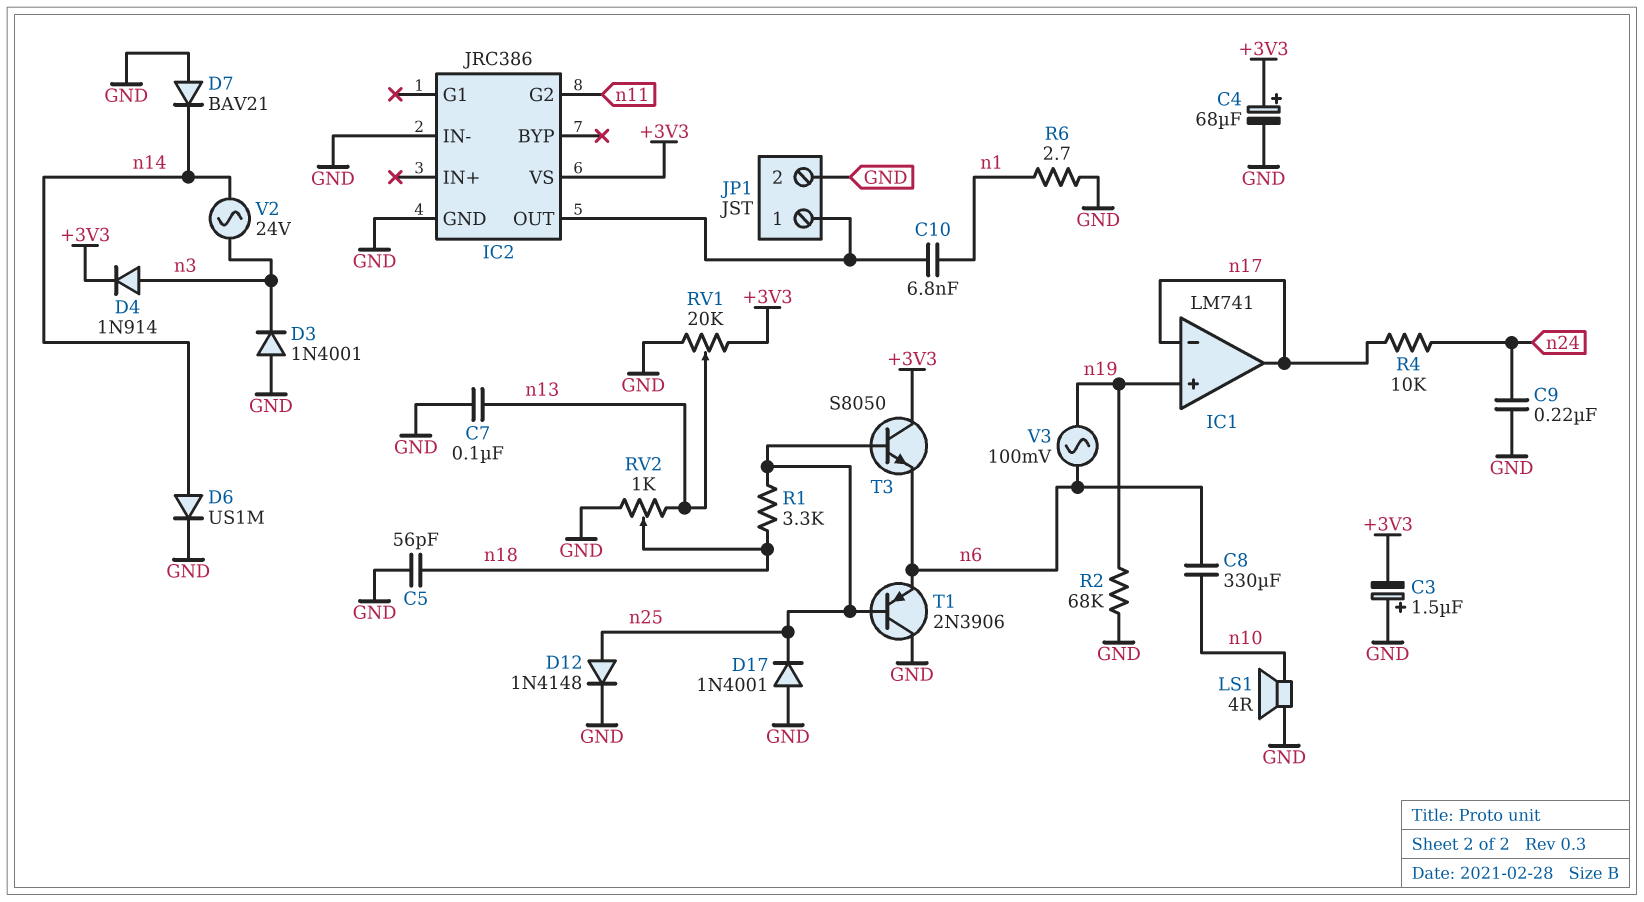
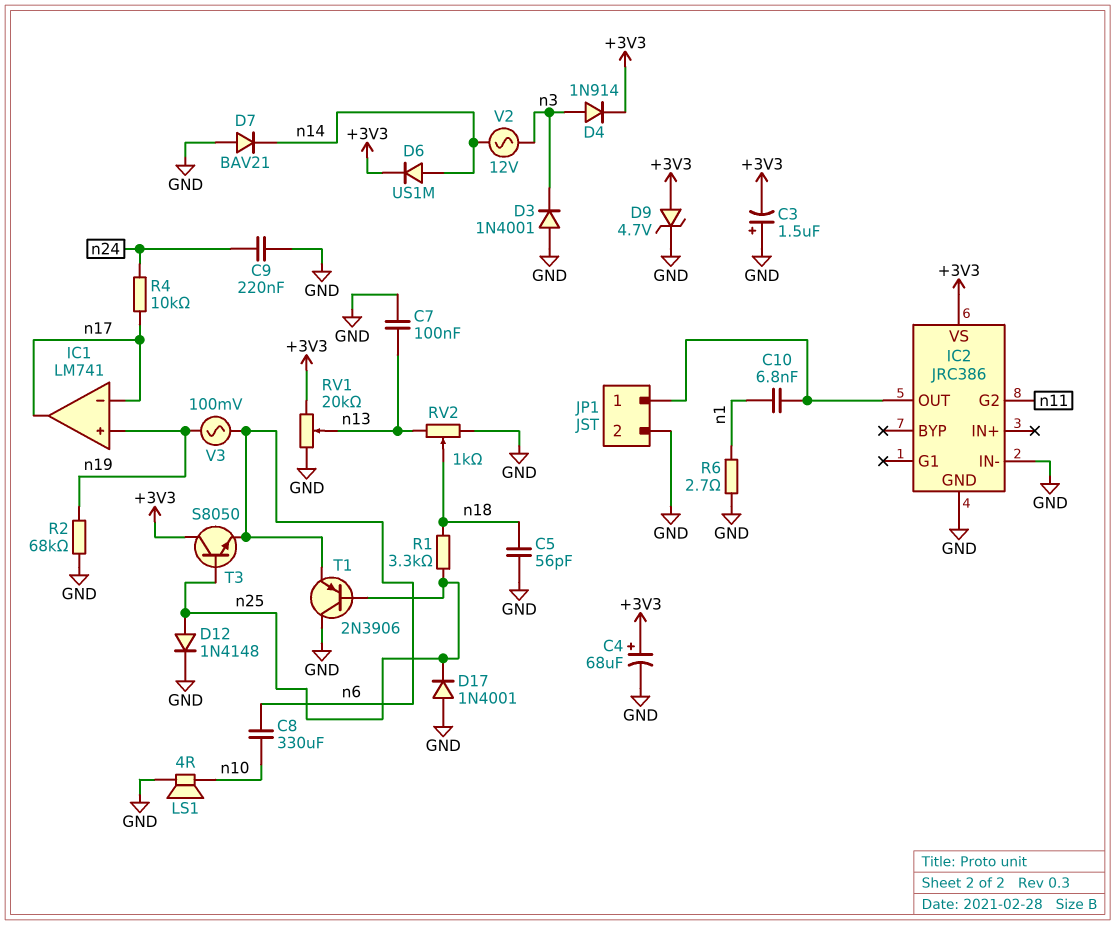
D6: diode US1M (A n14, K GND) -> diode US1M (A n14, K +3V3)
D9: none -> zener 4.7V (A +3V3, K GND)
V2: AC 24V (n3, n14) -> AC 12V (n3, n14)

